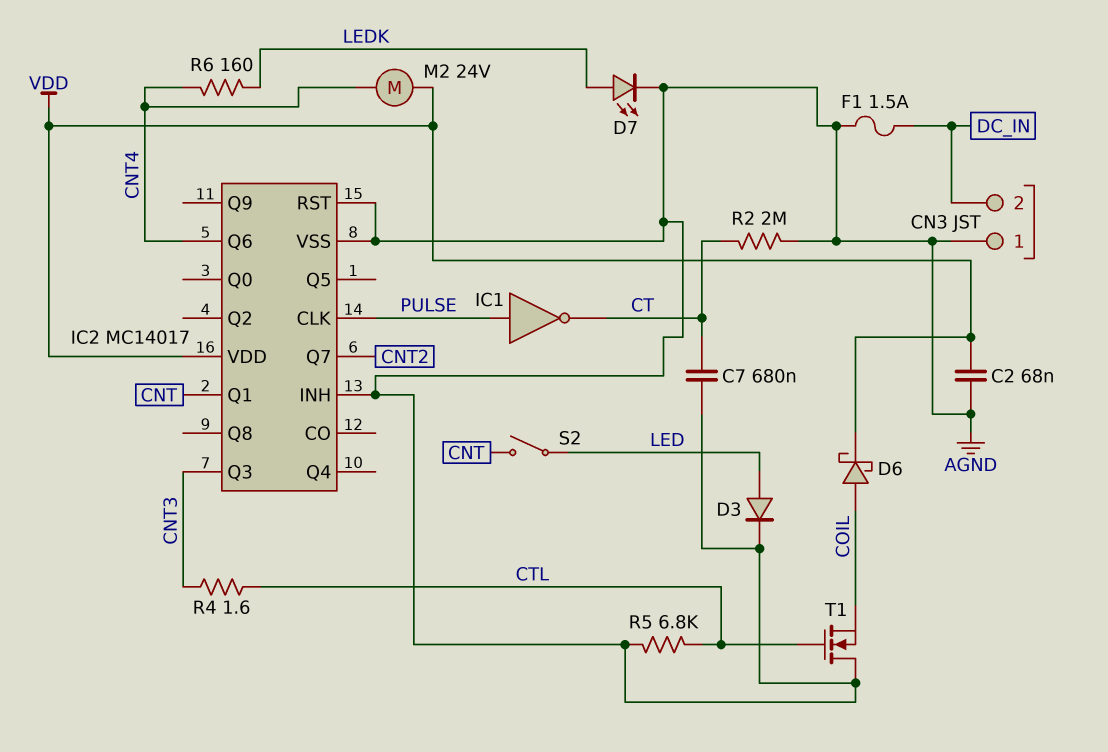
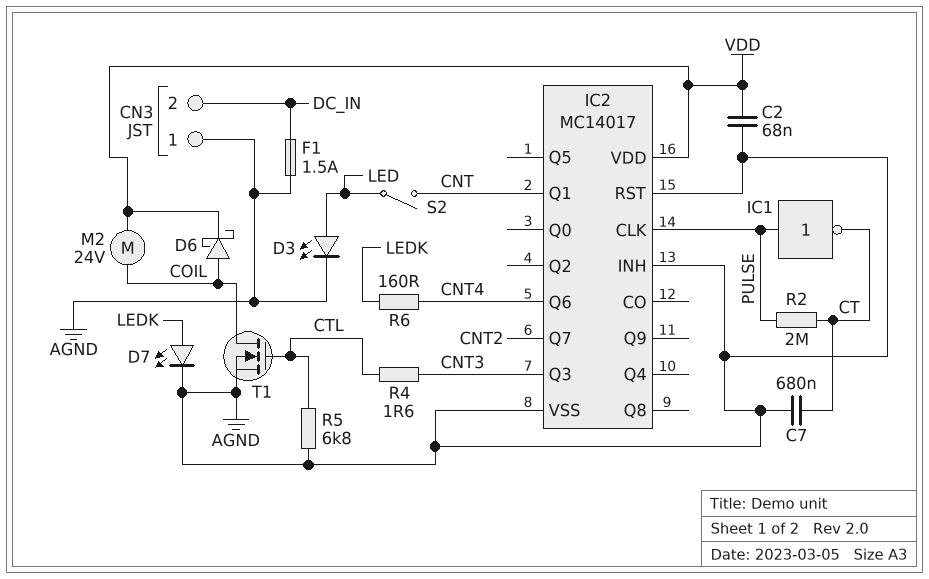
D3: diode (A LED, K AGND) -> LED (A LED, K AGND)
M2: motor 24V (CNT4, VDD) -> motor 24V (COIL, VDD)
R2: 2M (AGND, CT) -> 2M (CT, PULSE)
T1: NMOS (G CTL, D AGND, S COIL) -> NMOS (G CTL, D COIL, S AGND)

